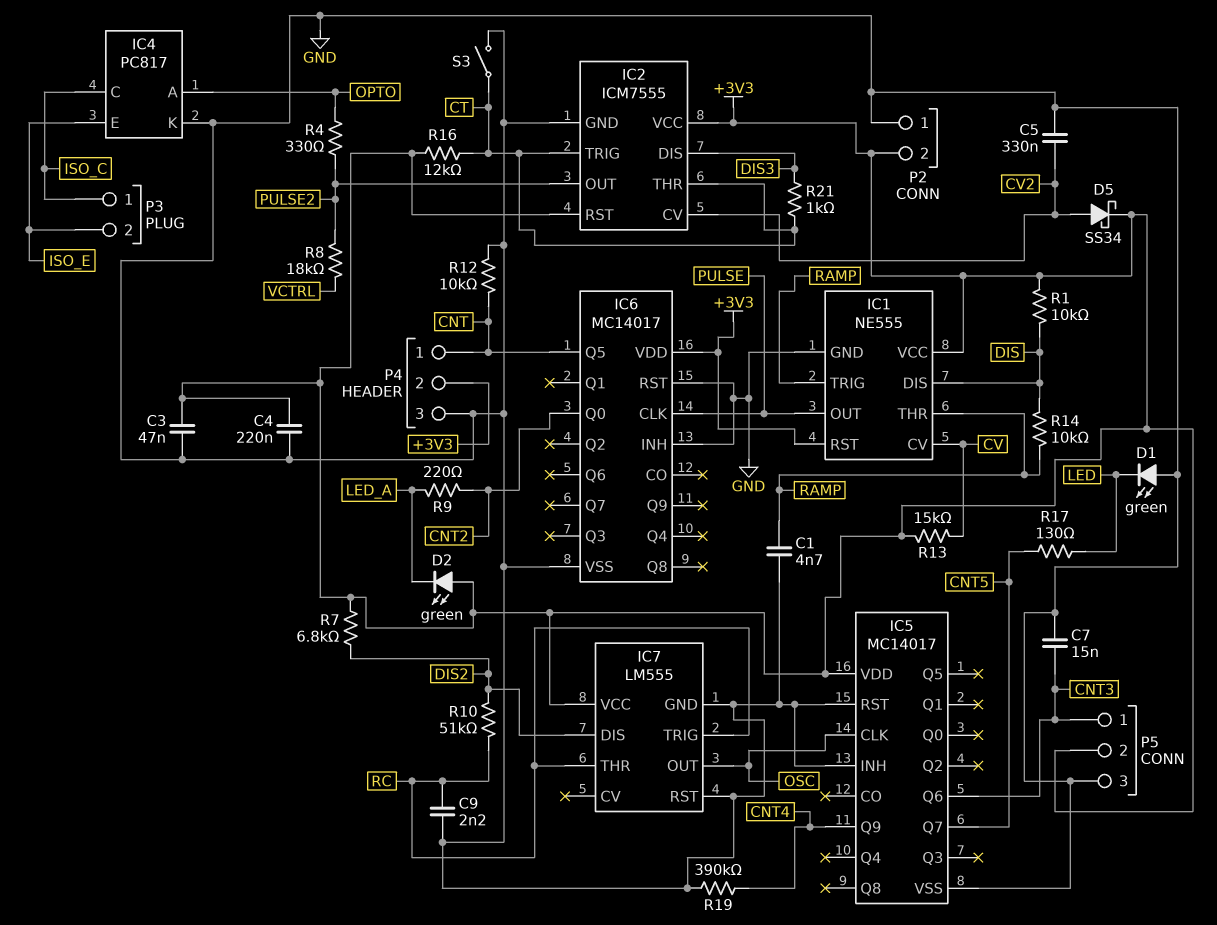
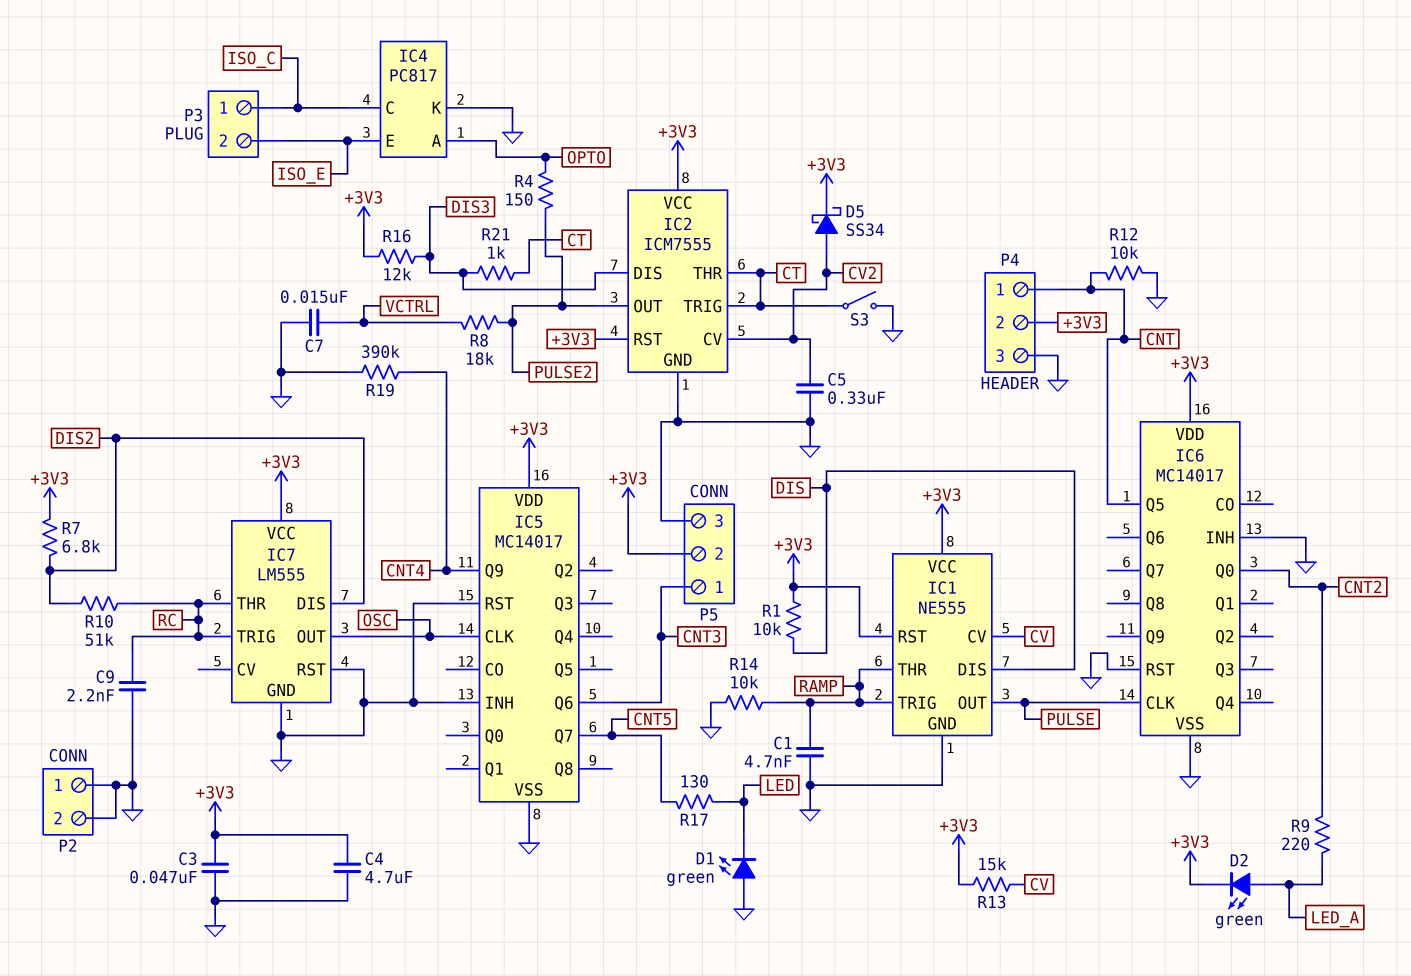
C4: 220nF (+3V3, GND) -> 4.7uF (+3V3, GND)
C7: 15nF (CNT3, GND) -> 15nF (GND, VCTRL)
D2: LED green (A +3V3, K LED_A) -> LED green (A LED_A, K +3V3)
P2 pin 2: +3V3 -> GND
R4: 330 (OPTO, PULSE2) -> 150 (OPTO, PULSE2)
R14: 10k (DIS, RAMP) -> 10k (GND, RAMP)
R16: 12k (+3V3, CT) -> 12k (+3V3, DIS3)

